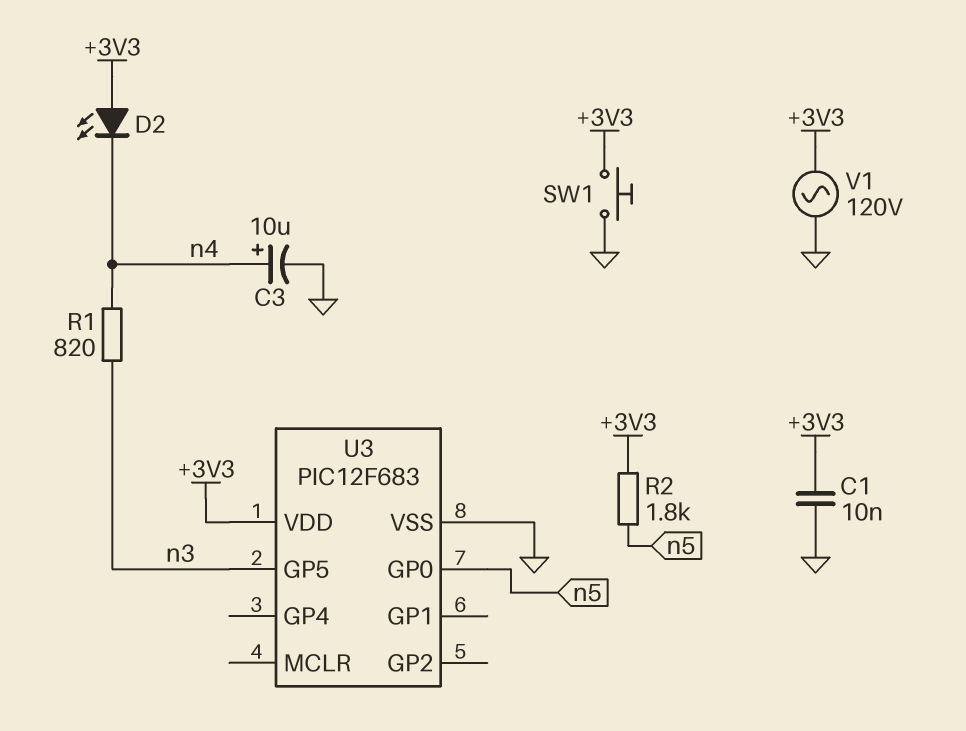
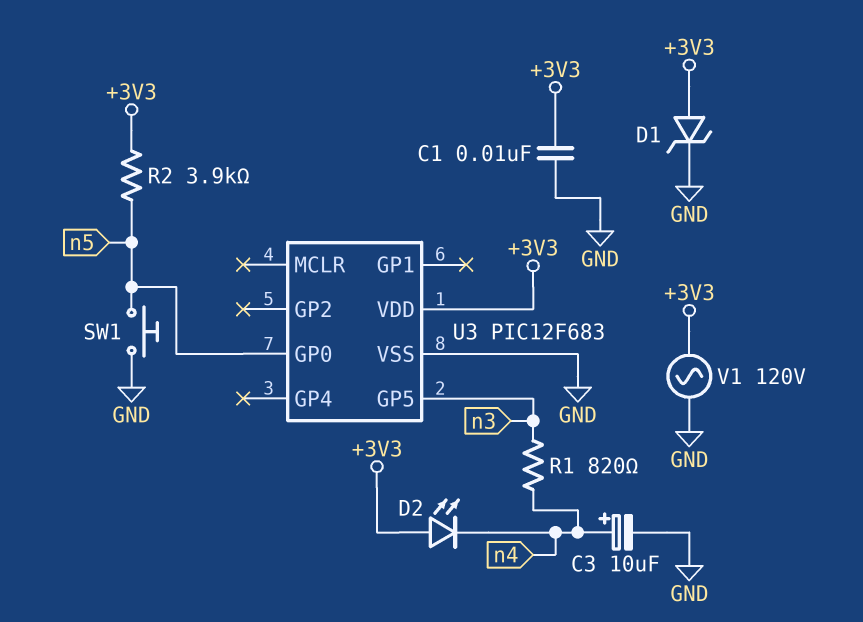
D1: none -> zener (A +3V3, K GND)
R2: 1.8k (+3V3, n5) -> 3.9k (+3V3, n5)
SW1: button (+3V3, GND) -> button (GND, n5)

